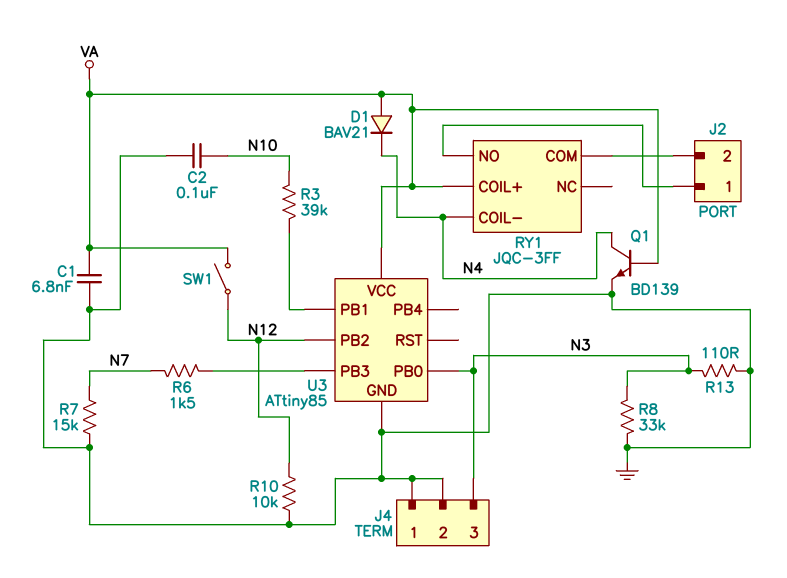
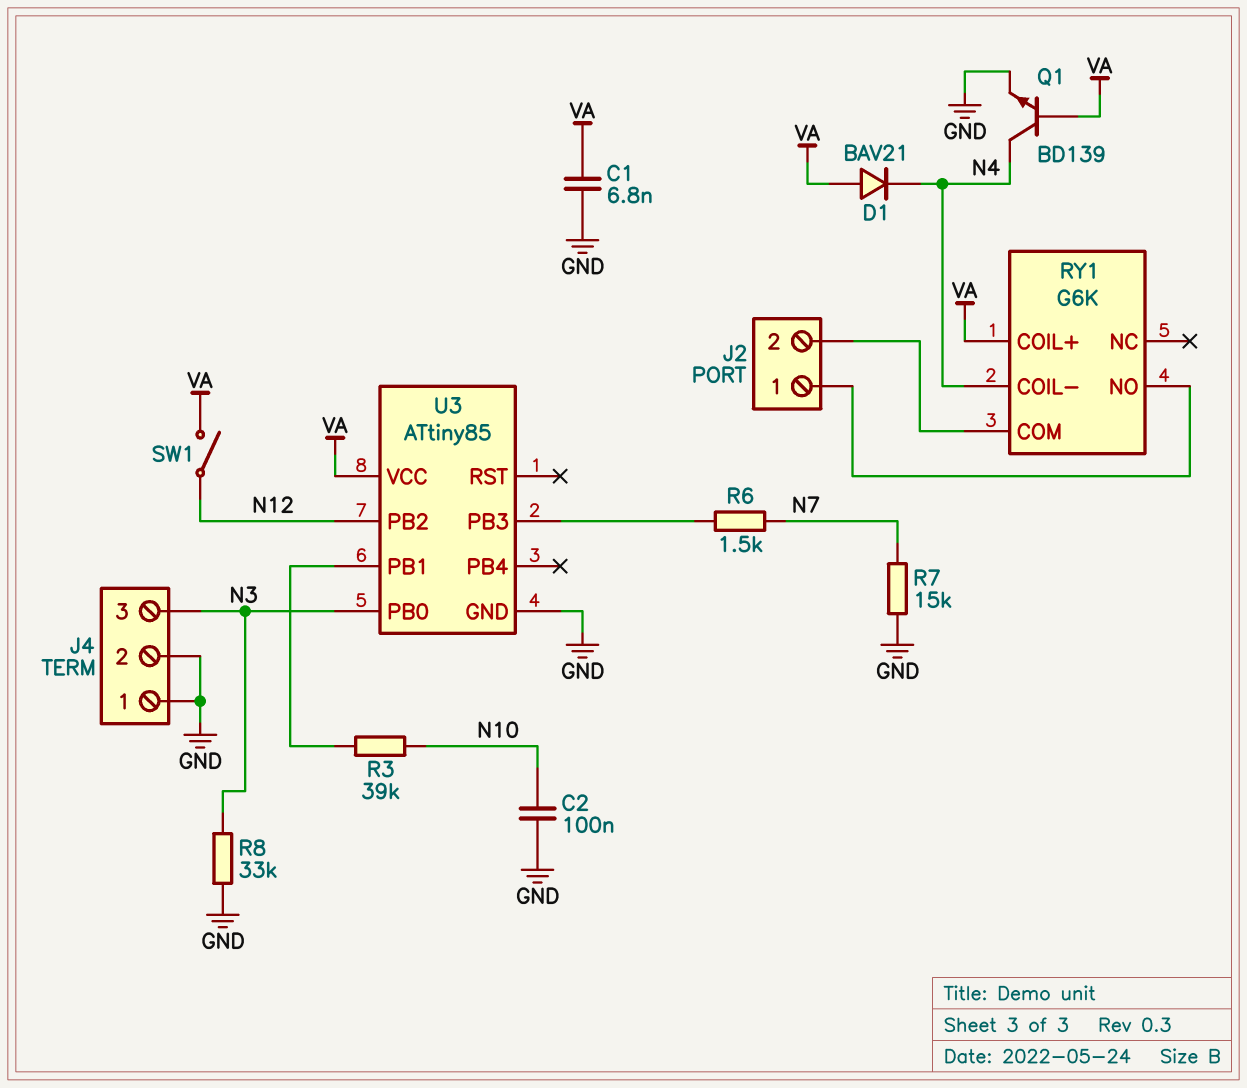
R10: 10k (GND, N12) -> none
R13: 110 (GND, N3) -> none
RY1: JQC-3FF -> G6K

